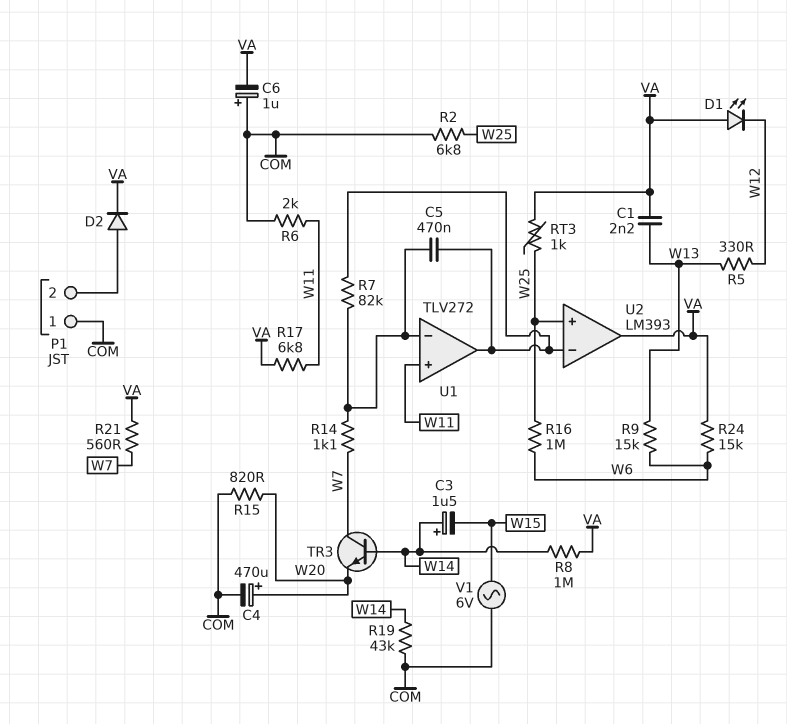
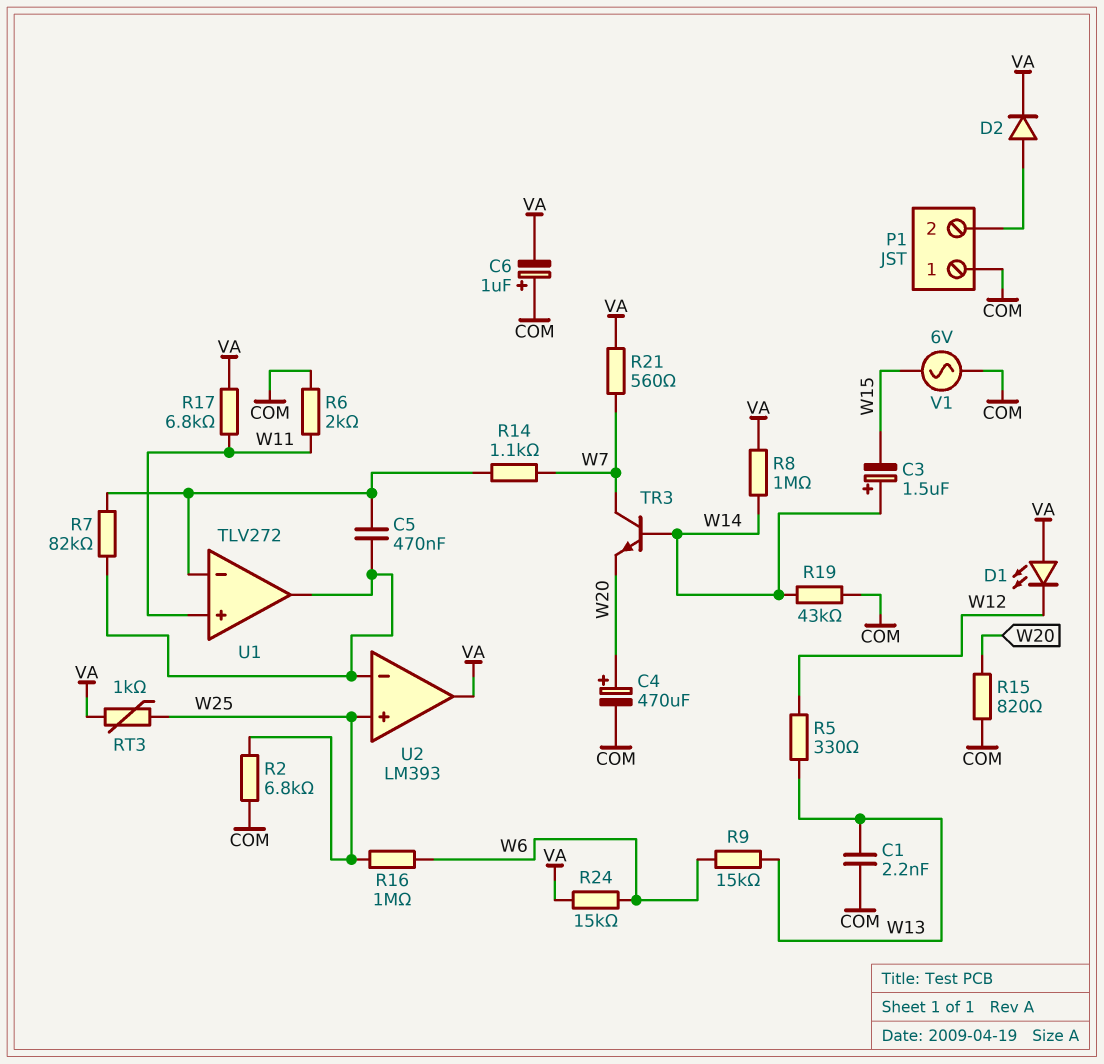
C1: 2.2nF (VA, W13) -> 2.2nF (COM, W13)

